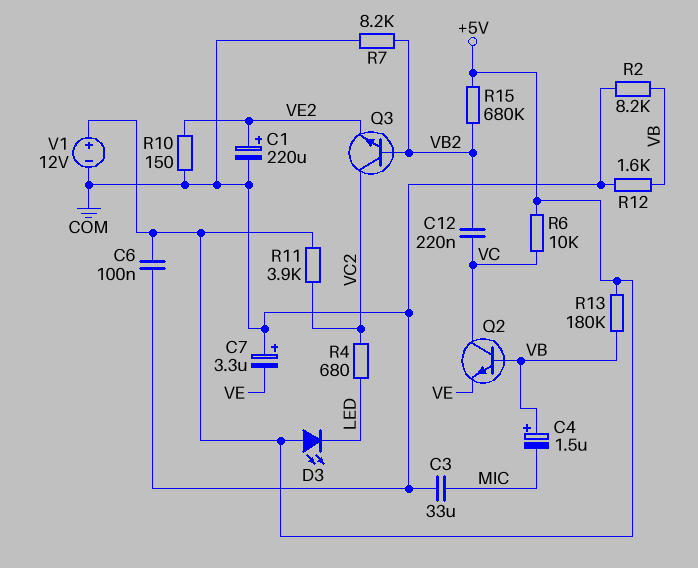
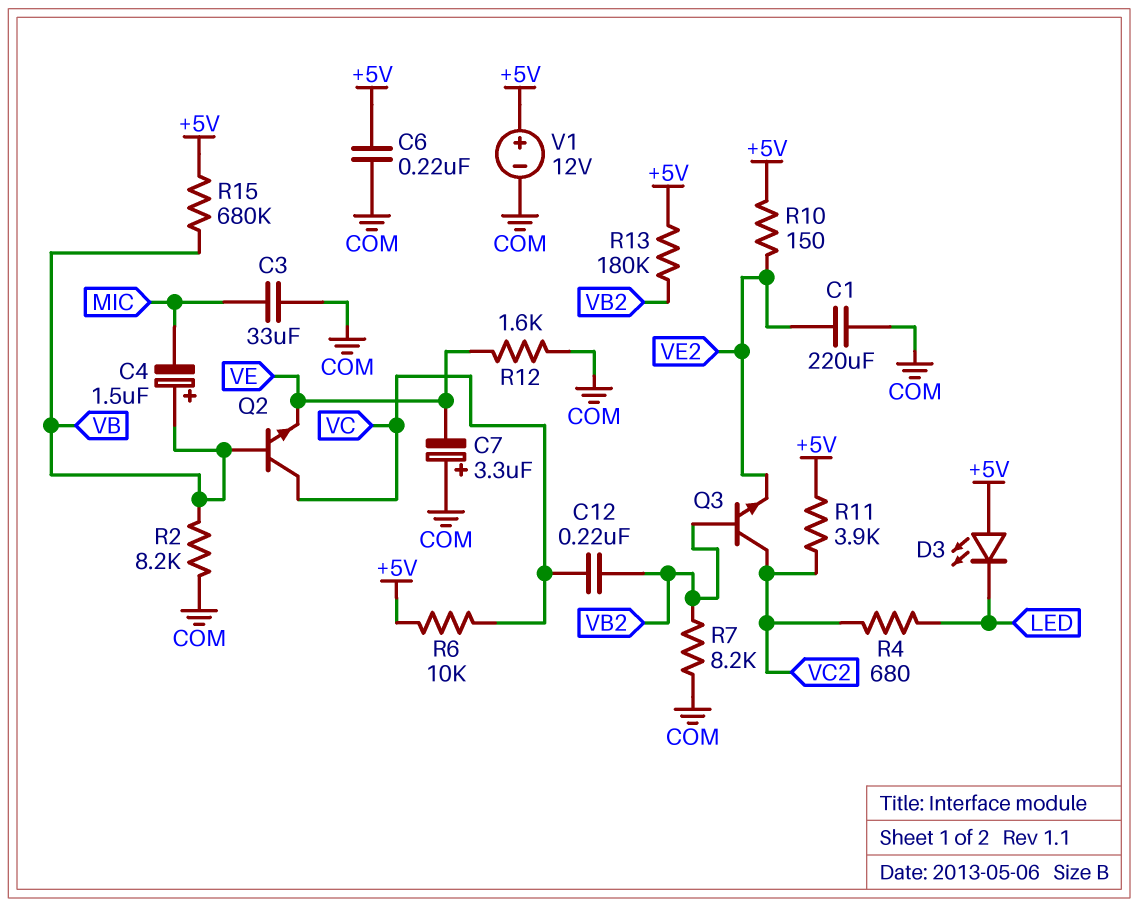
C1: 220uF (plus VE2, minus COM) -> 220uF (COM, VE2)
C6: 100nF (+5V, COM) -> 220nF (+5V, COM)
R10: 150 (COM, VE2) -> 150 (+5V, VE2)
R12: 1.6k (COM, VB) -> 1.6k (COM, VE)
R13: 180k (+5V, VB) -> 180k (+5V, VB2)
R15: 680k (+5V, VB2) -> 680k (+5V, VB)

